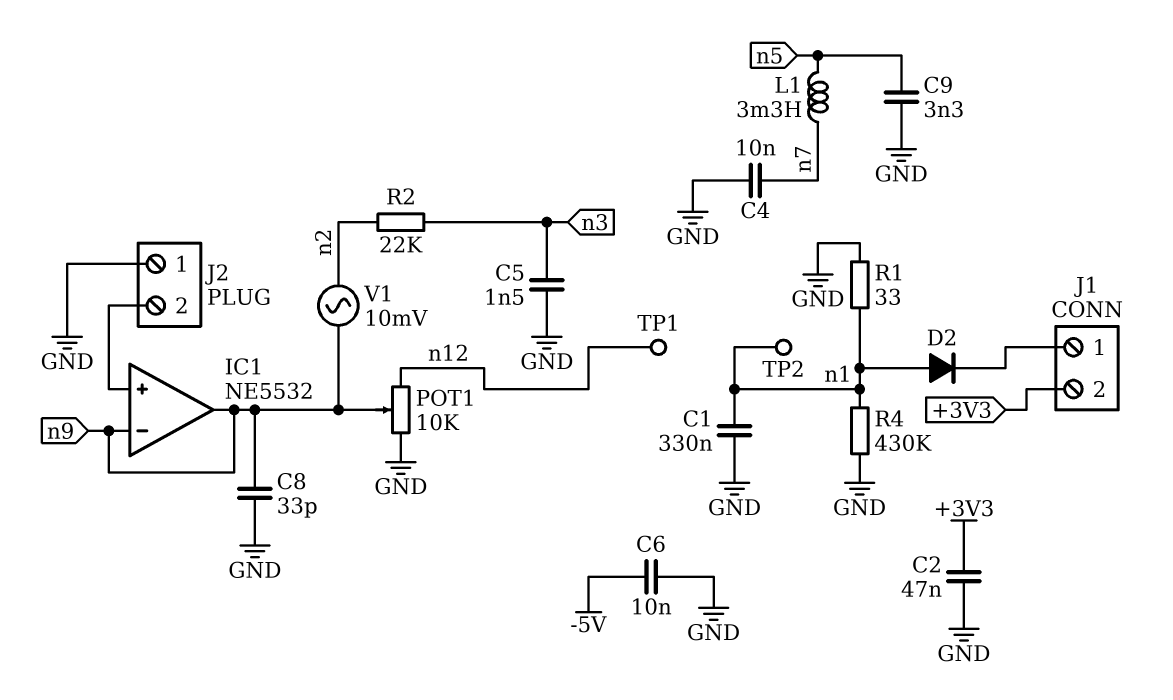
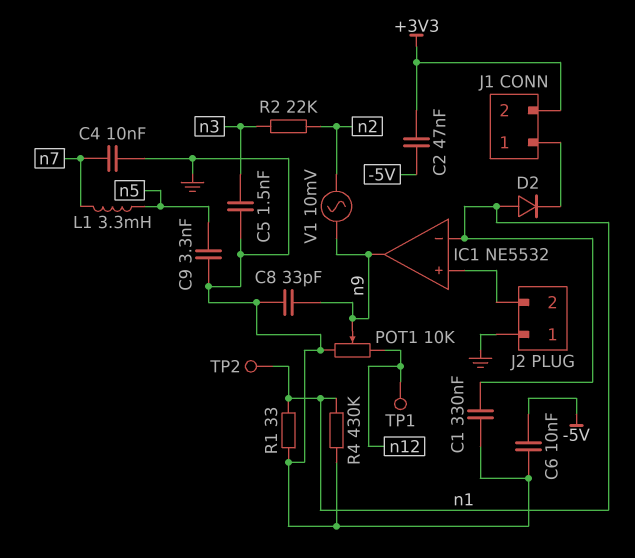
C2: 47nF (+3V3, GND) -> 47nF (+3V3, -5V)
IC1 pin in-: n9 -> n1

